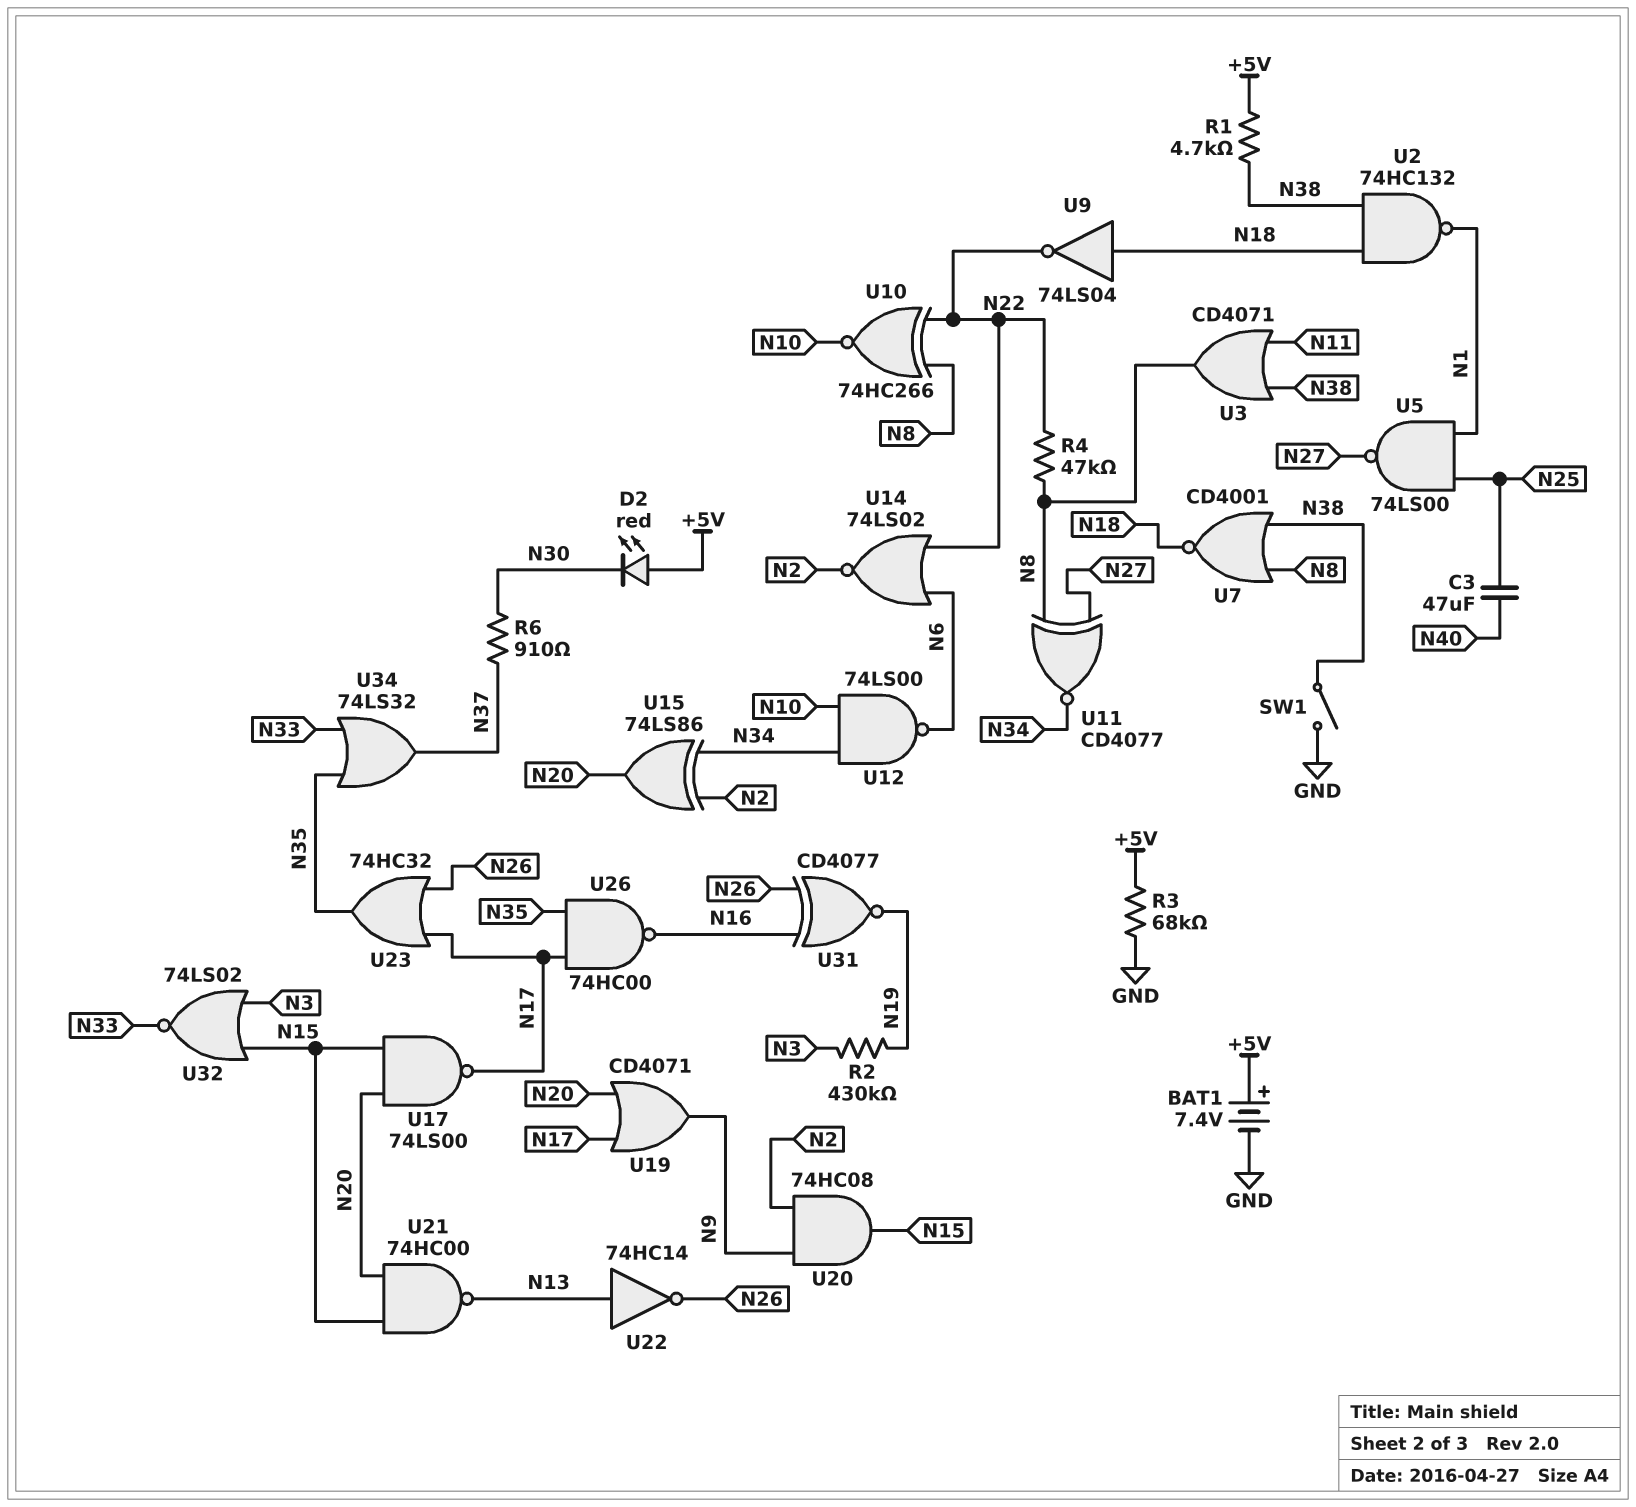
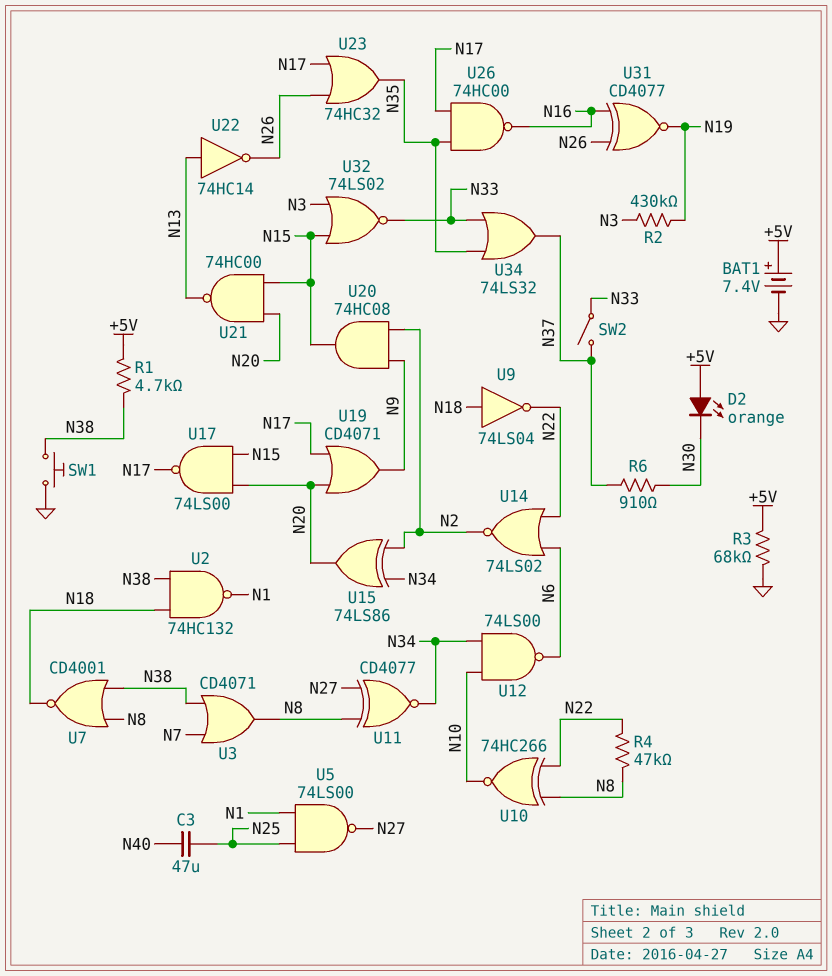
D2: LED red (A +5V, K N30) -> LED orange (A +5V, K N30)
SW1: switch (GND, N38) -> button (GND, N38)
SW2: none -> switch (N33, N37)
U3: OR CD4071 (in N11, in N38, out N8) -> OR CD4071 (in N7, in N38, out N8)

